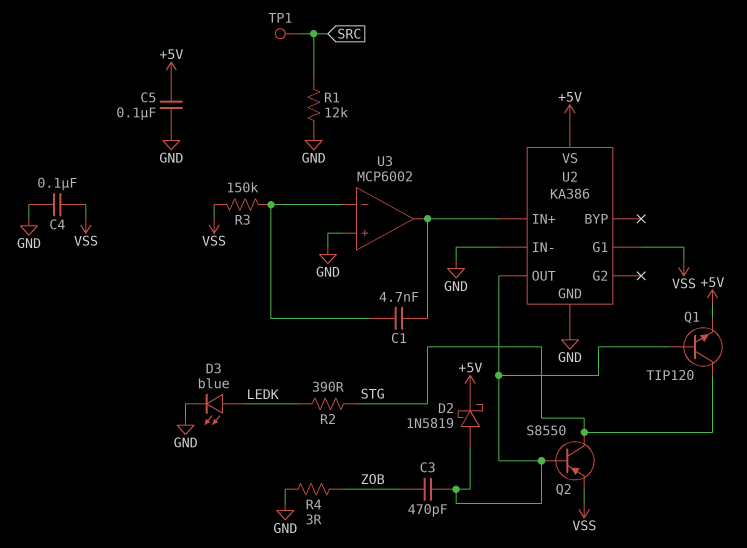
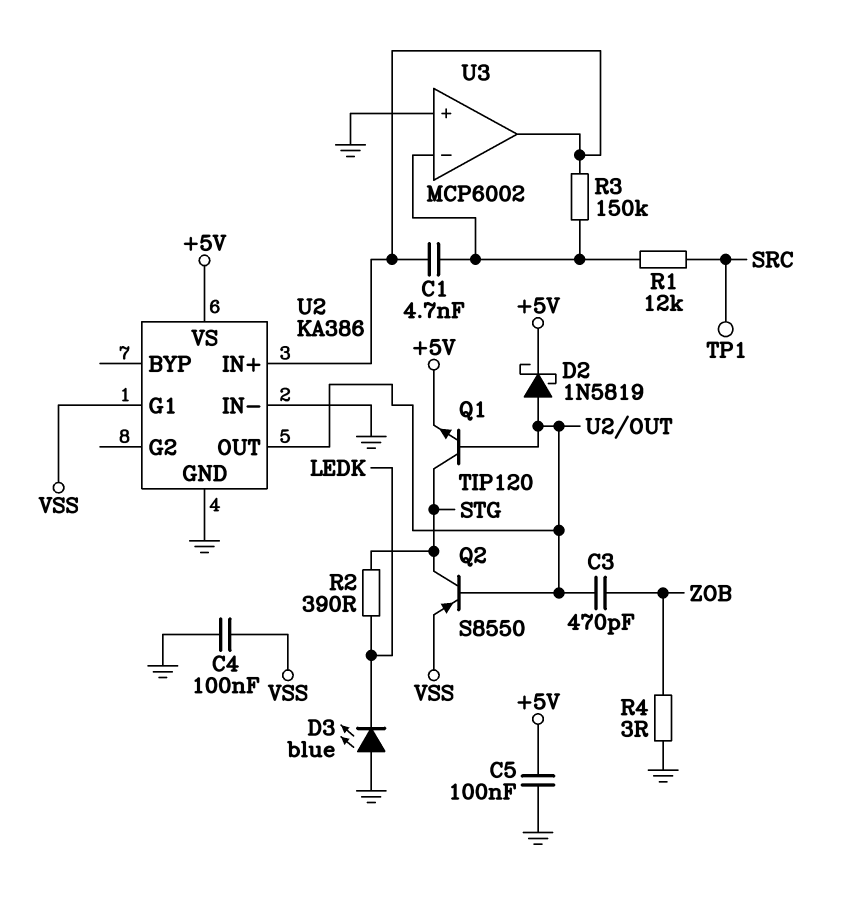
D3: LED blue (A LEDK, K GND) -> LED blue (A GND, K LEDK)
R1: 12k (GND, SRC) -> 12k (SRC, U3/in-)
R3: 150k (U3/in-, VSS) -> 150k (U2/IN+, U3/in-)

